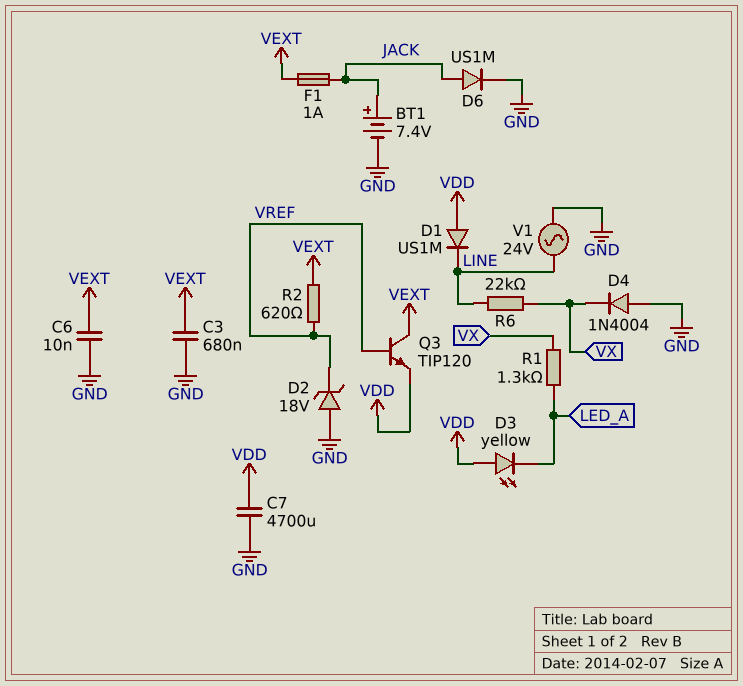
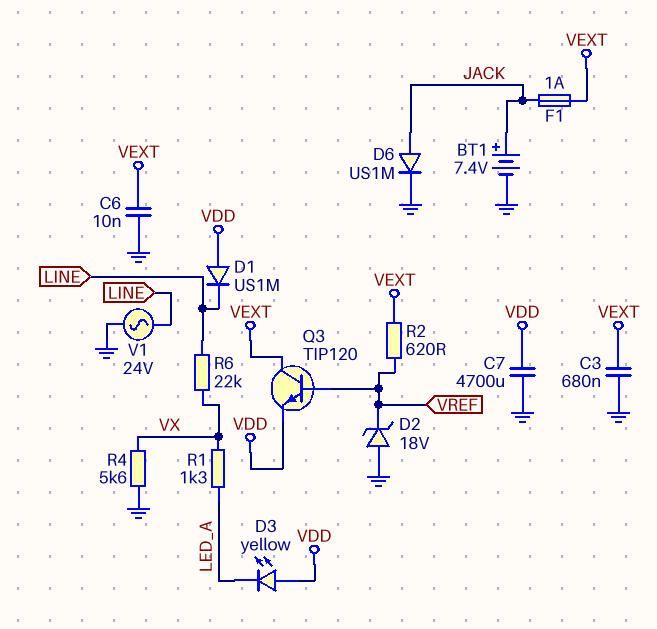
D4: diode 1N4004 (A GND, K VX) -> none
R4: none -> 5.6k (GND, VX)

